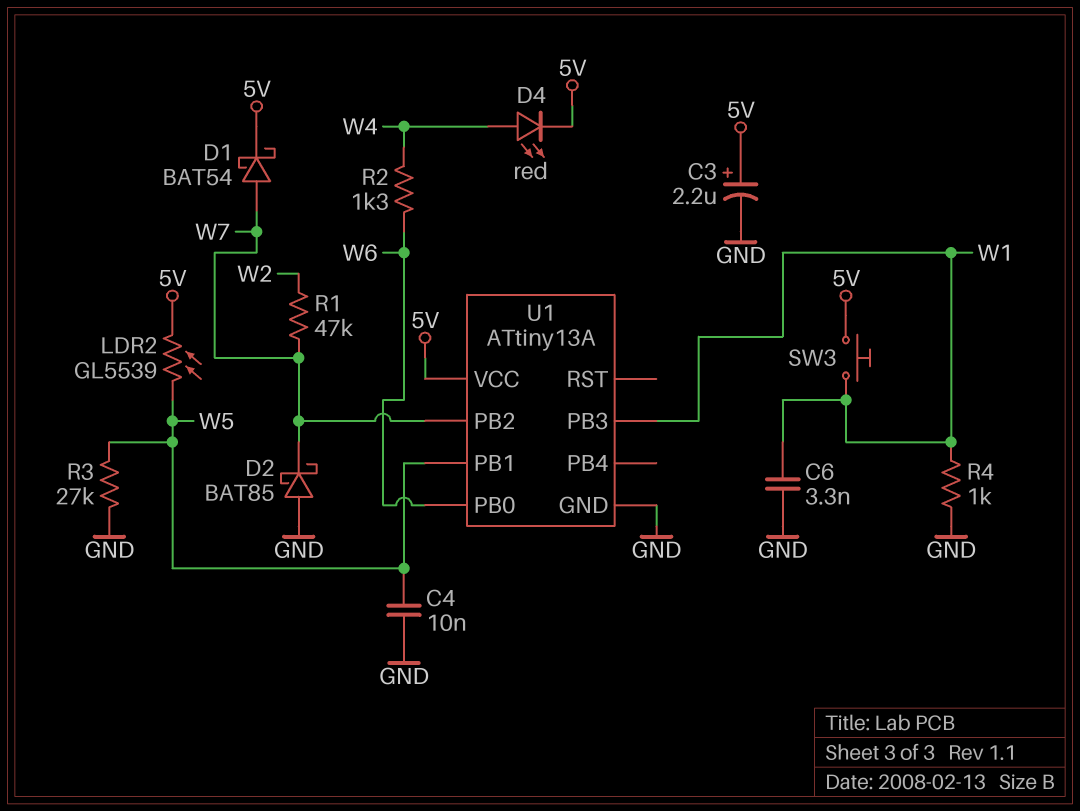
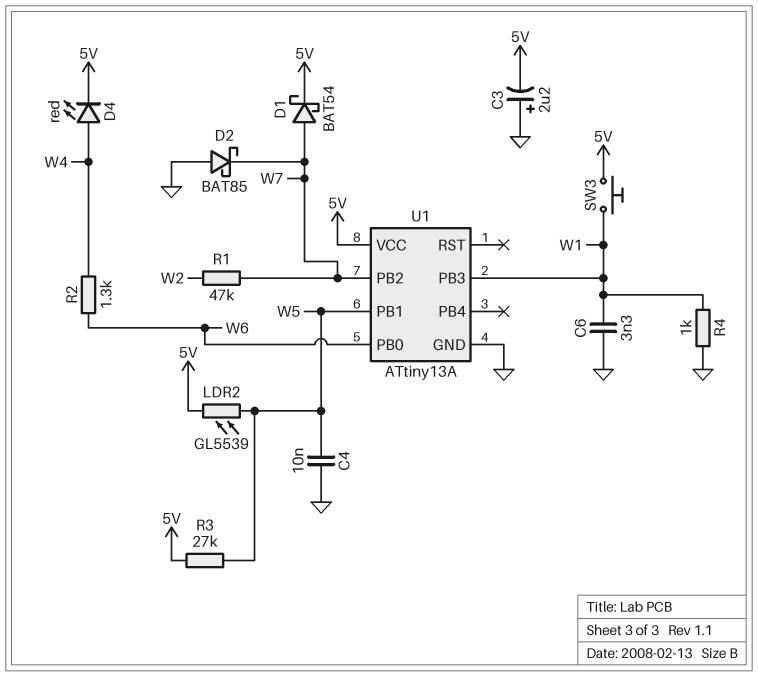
C3: 2.2uF (plus 5V, minus GND) -> 2.2uF (plus GND, minus 5V)
R3: 27k (GND, W5) -> 27k (5V, W5)

